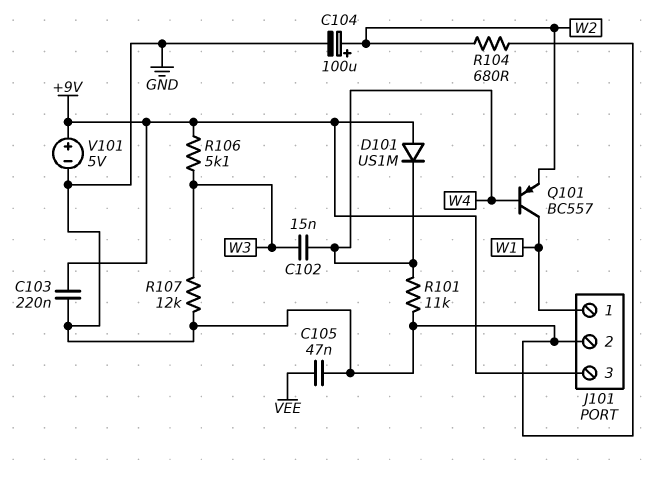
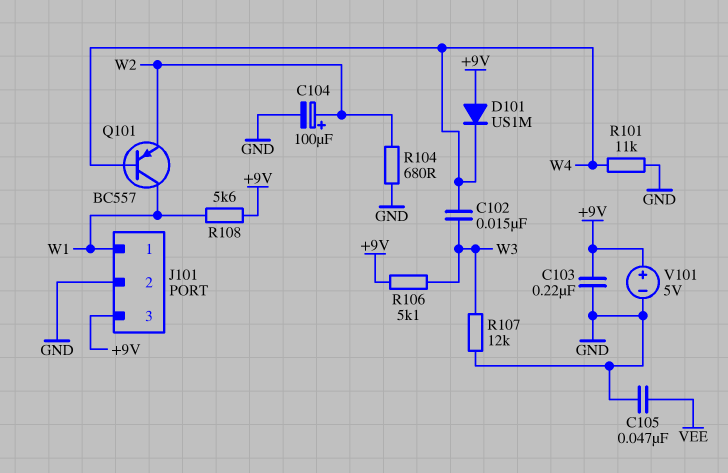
R108: none -> 5.6k (+9V, W1)

